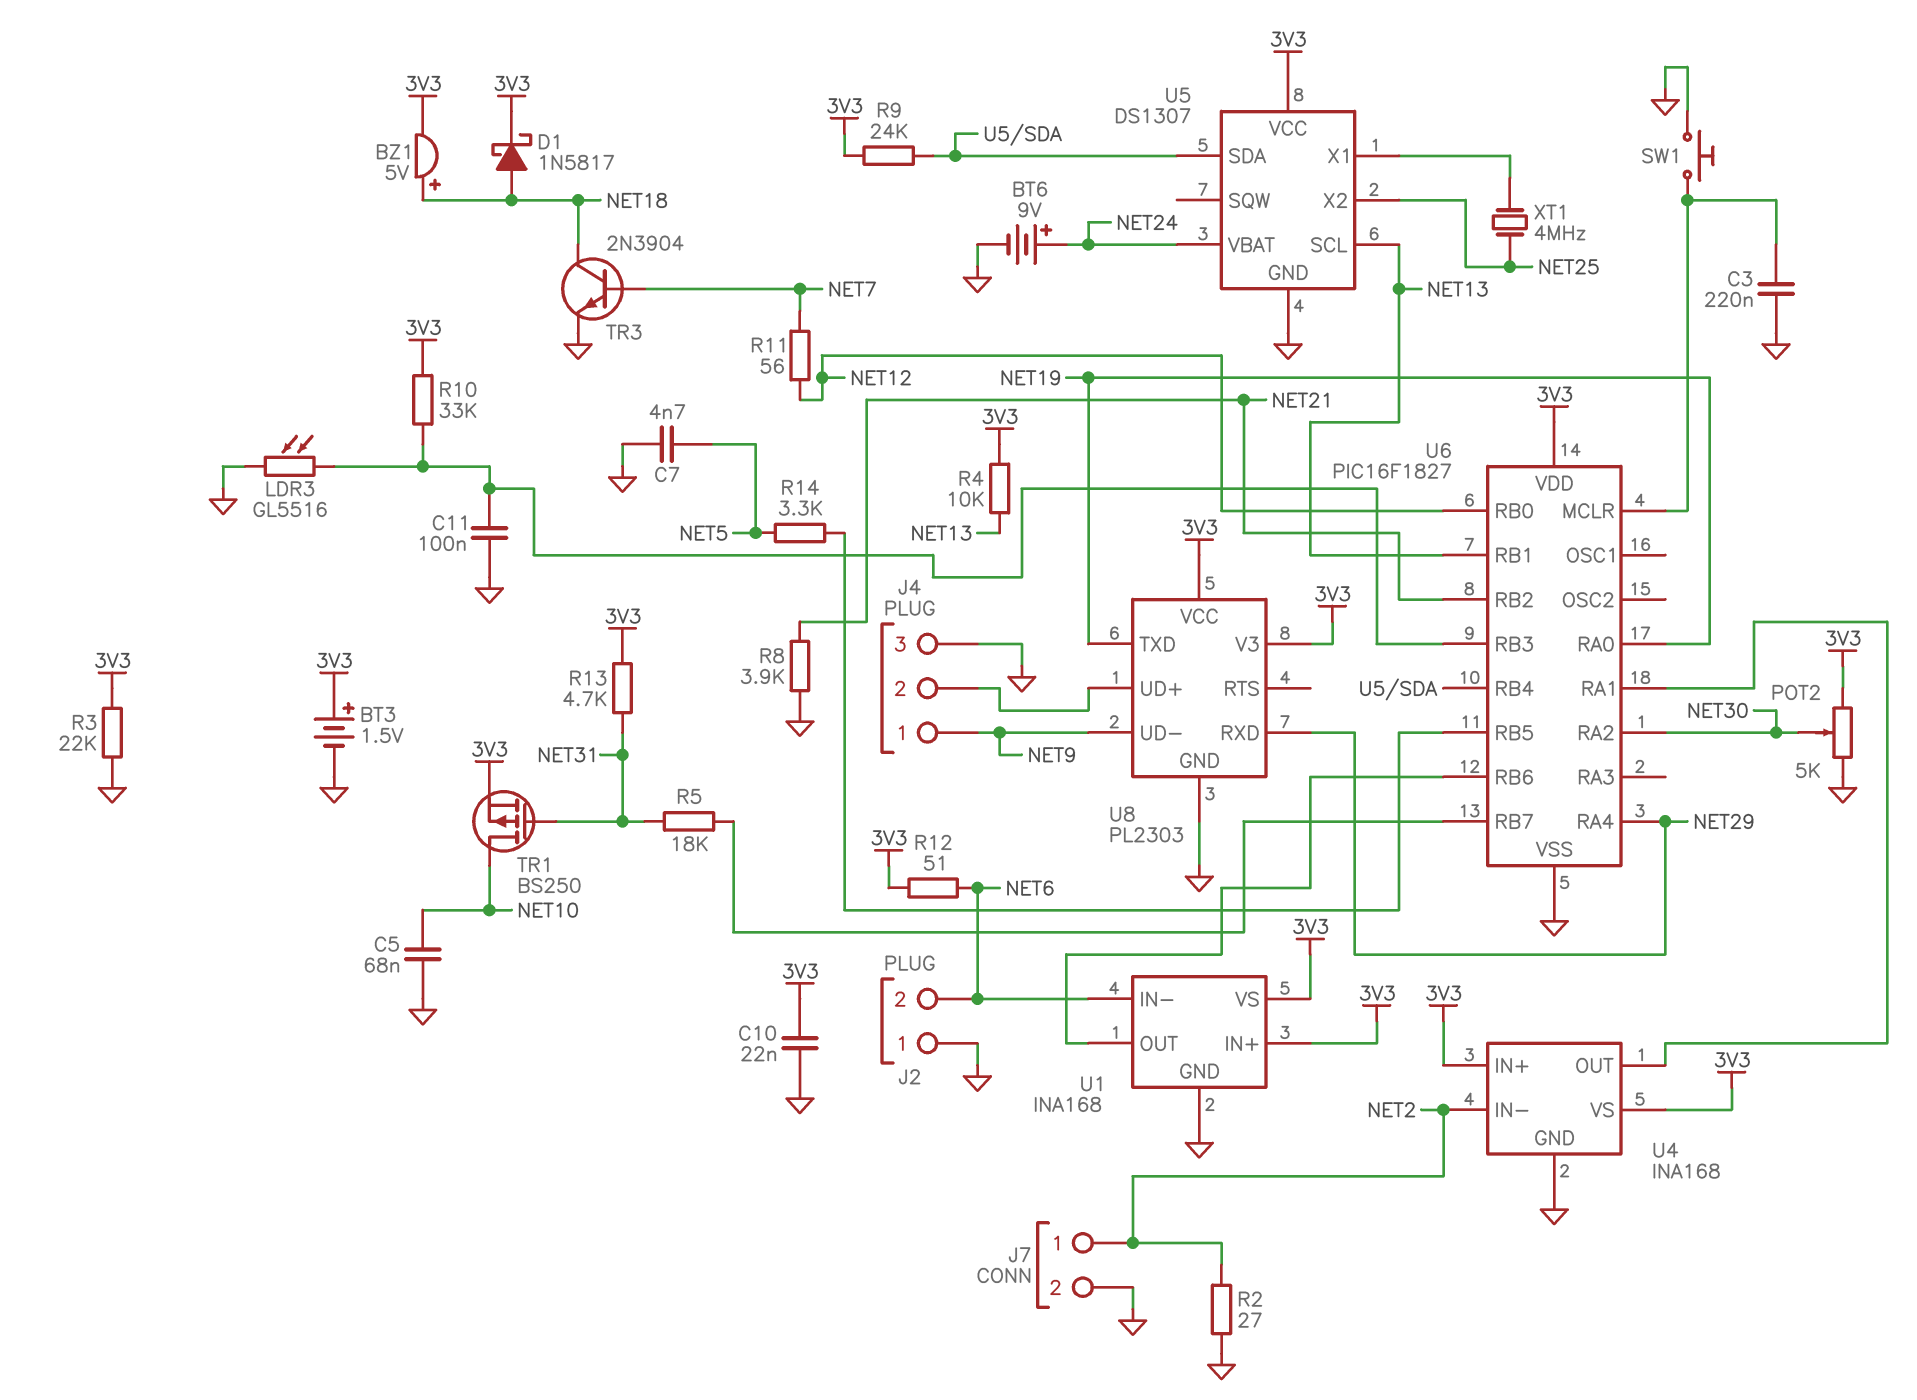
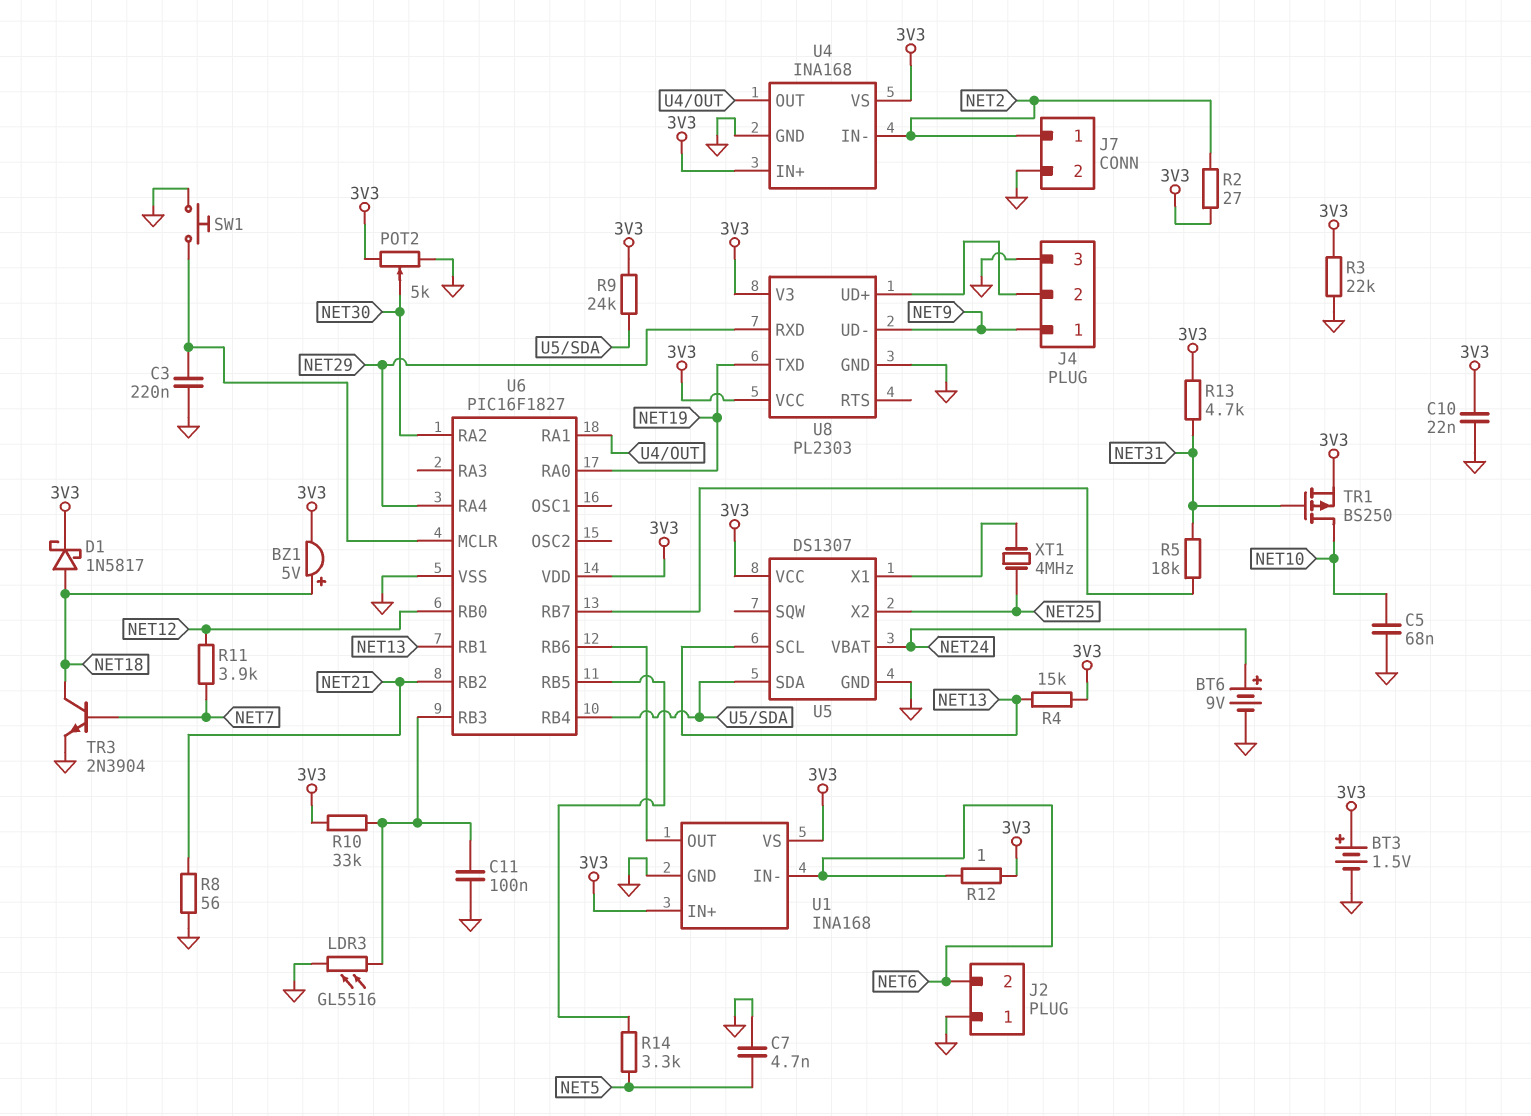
R2: 27 (GND, NET2) -> 27 (3V3, NET2)
R4: 10k (3V3, NET13) -> 15k (3V3, NET13)
R8: 3.9k (GND, NET21) -> 56 (GND, NET21)
R11: 56 (NET7, NET12) -> 3.9k (NET7, NET12)
R12: 51 (3V3, NET6) -> 1 (3V3, NET6)

